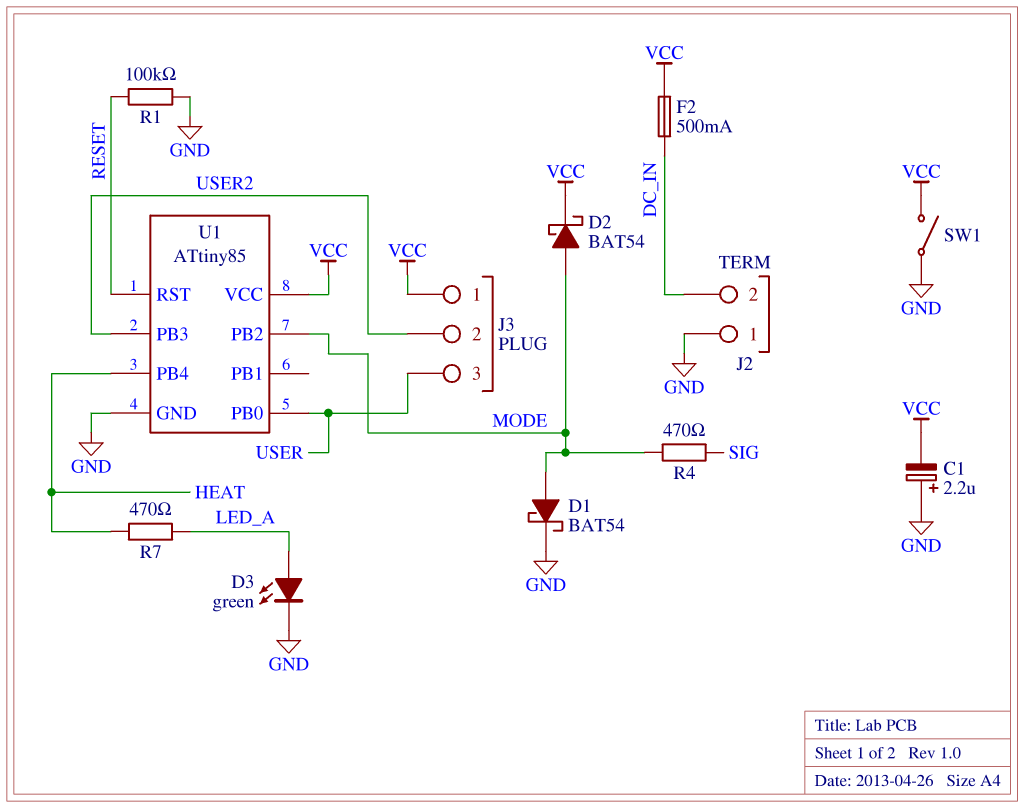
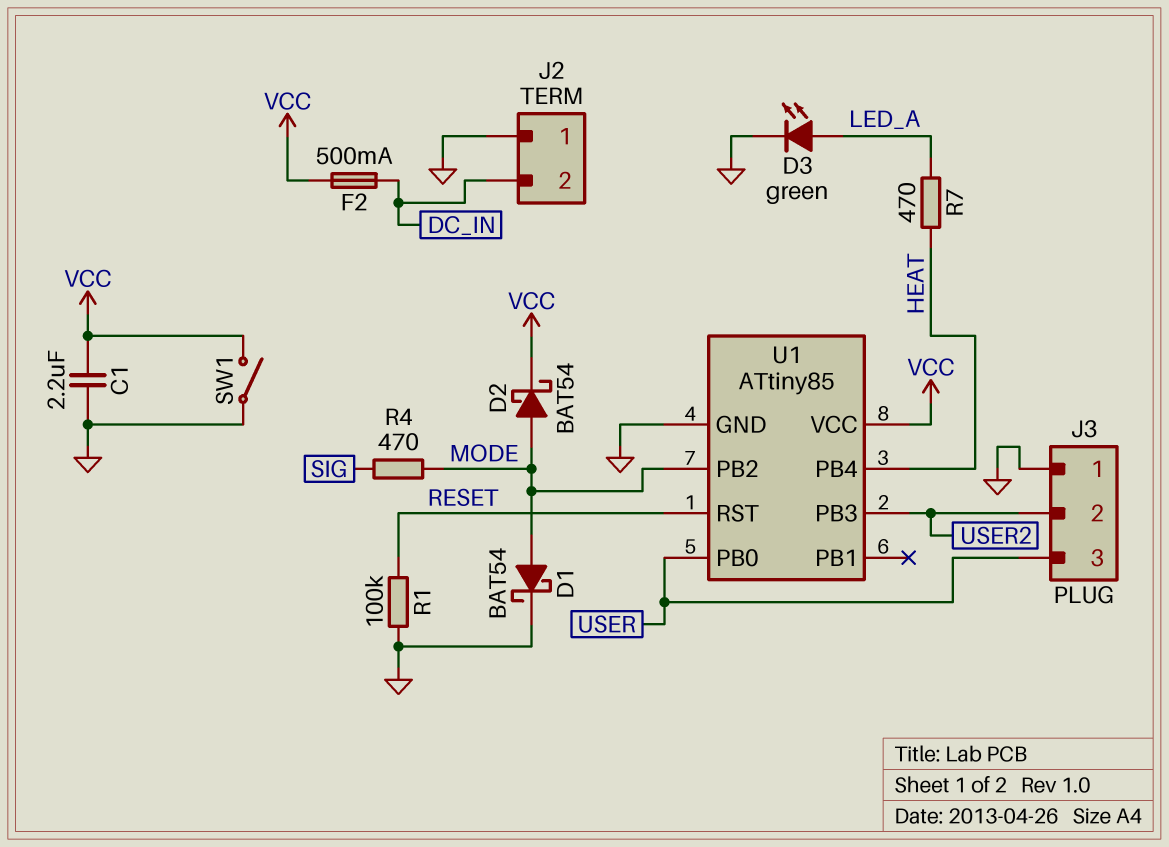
C1: 2.2uF (plus GND, minus VCC) -> 2.2uF (GND, VCC)
J3 pin 1: VCC -> GND

